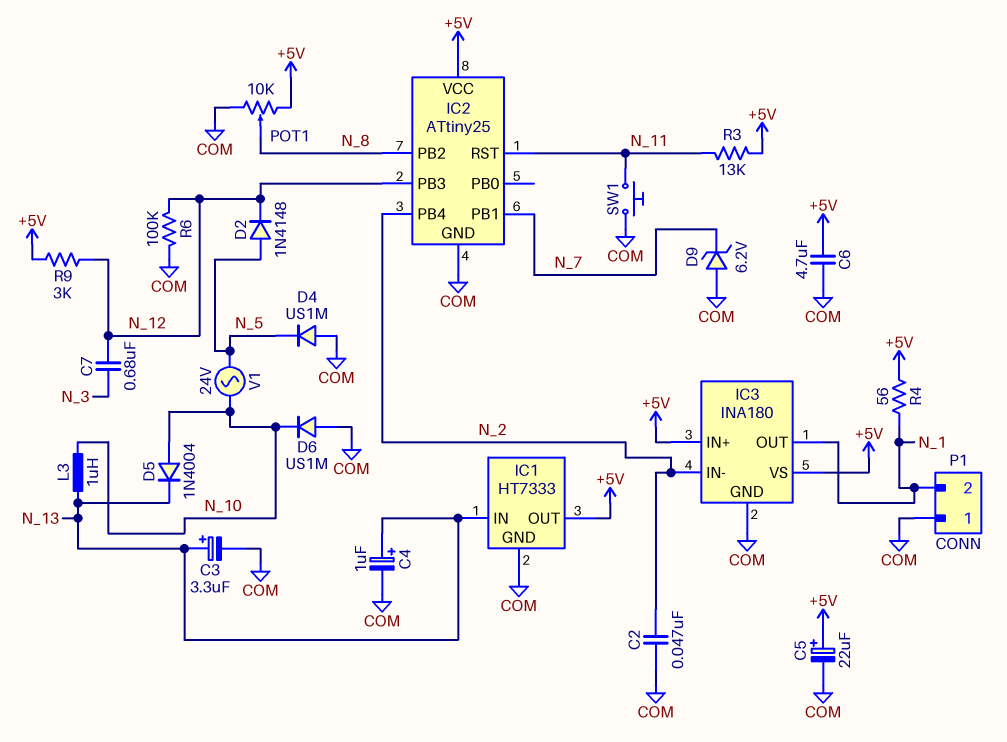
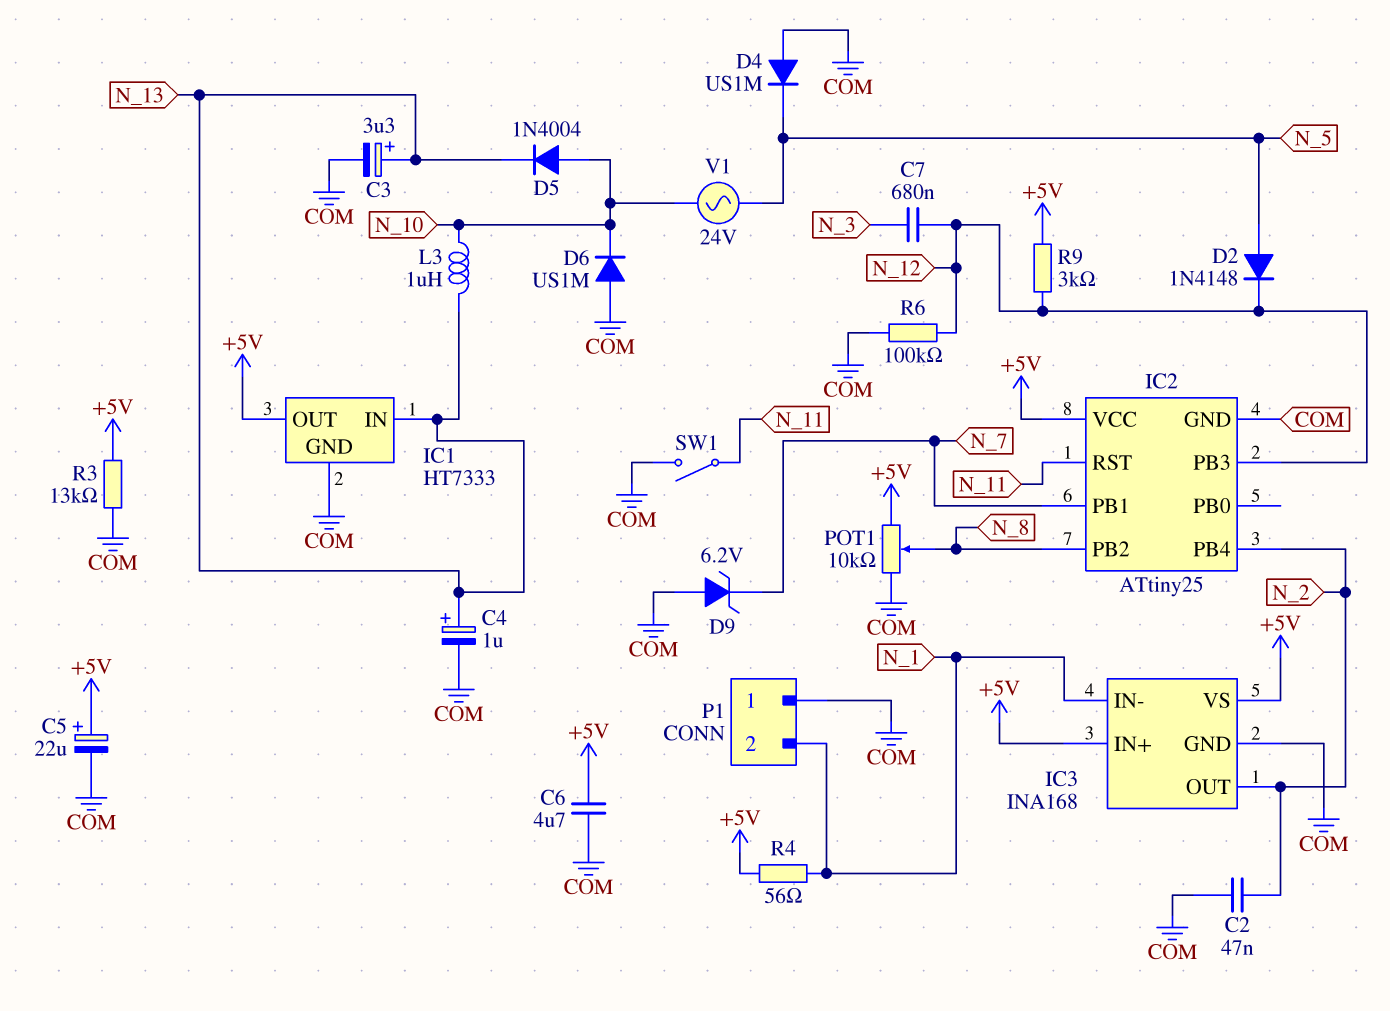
IC3: INA180 -> INA168
IC3 pin IN-: N_2 -> N_1
IC3 pin OUT: N_1 -> N_2
R3: 13k (+5V, N_11) -> 13k (+5V, COM)
SW1: button (COM, N_11) -> switch (COM, N_11)

